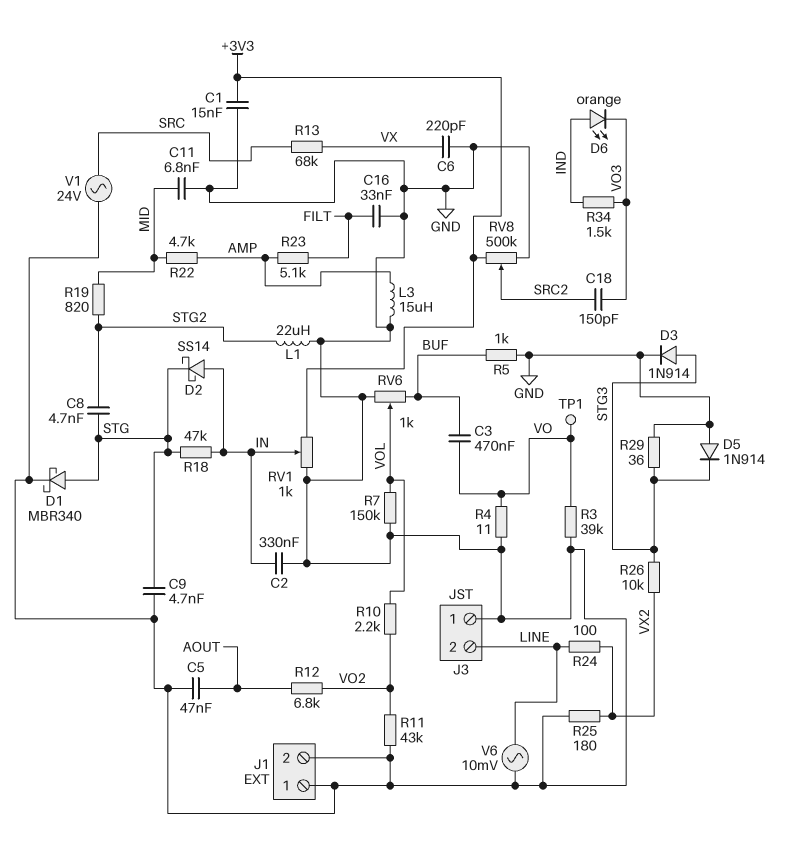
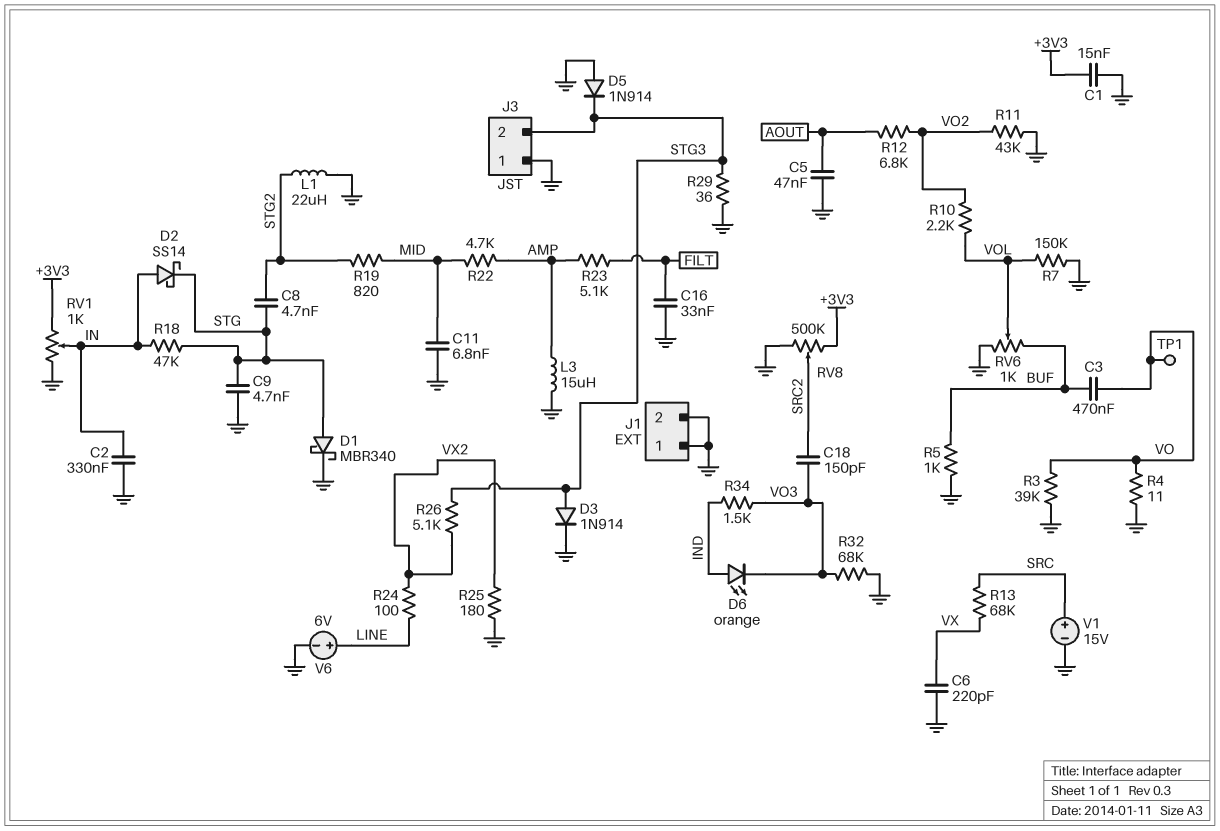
J3 pin 2: LINE -> STG3
R26: 10k (STG3, VX2) -> 5.1k (STG3, VX2)
R32: none -> 68k (GND, VO3)
V1: AC 24V (GND, SRC) -> 15V (plus SRC, minus GND)
V6: AC 10mV (GND, LINE) -> 6V (plus LINE, minus GND)

